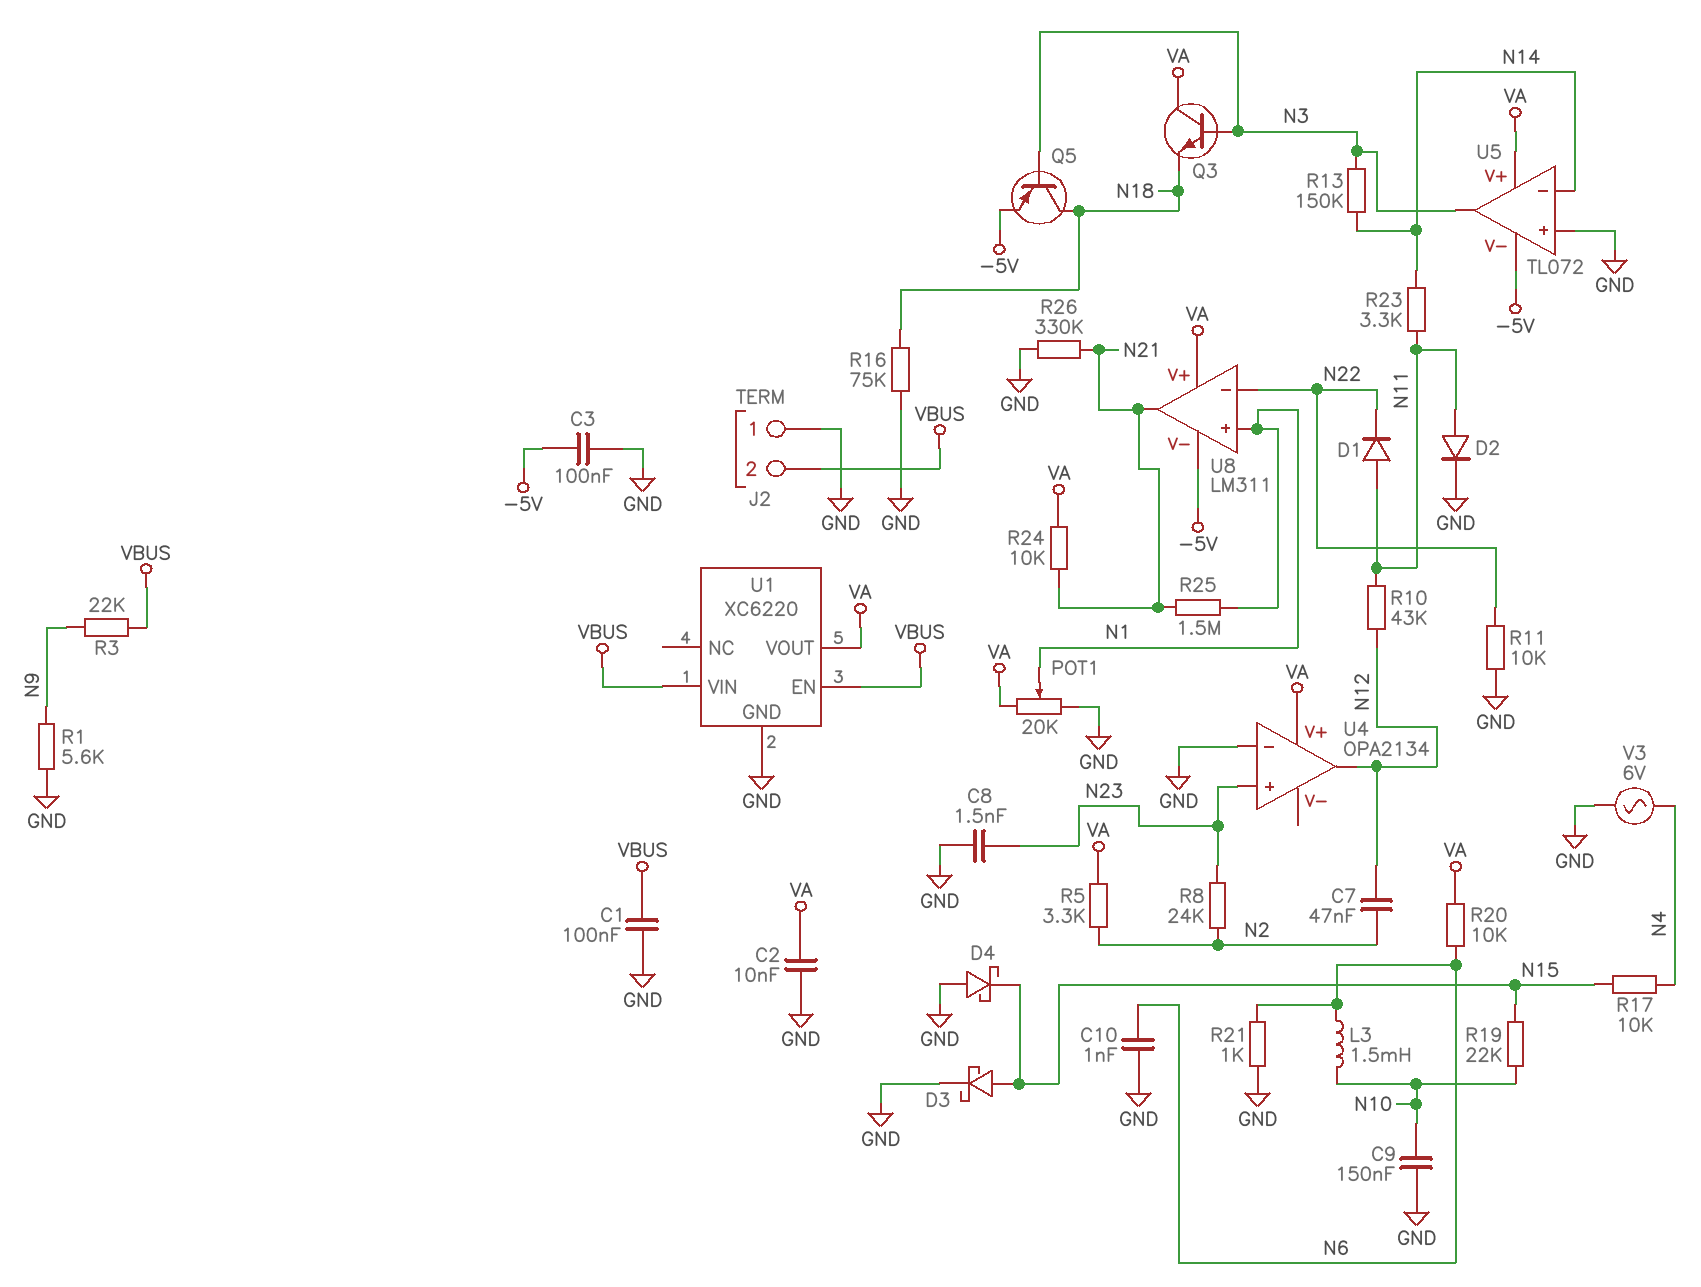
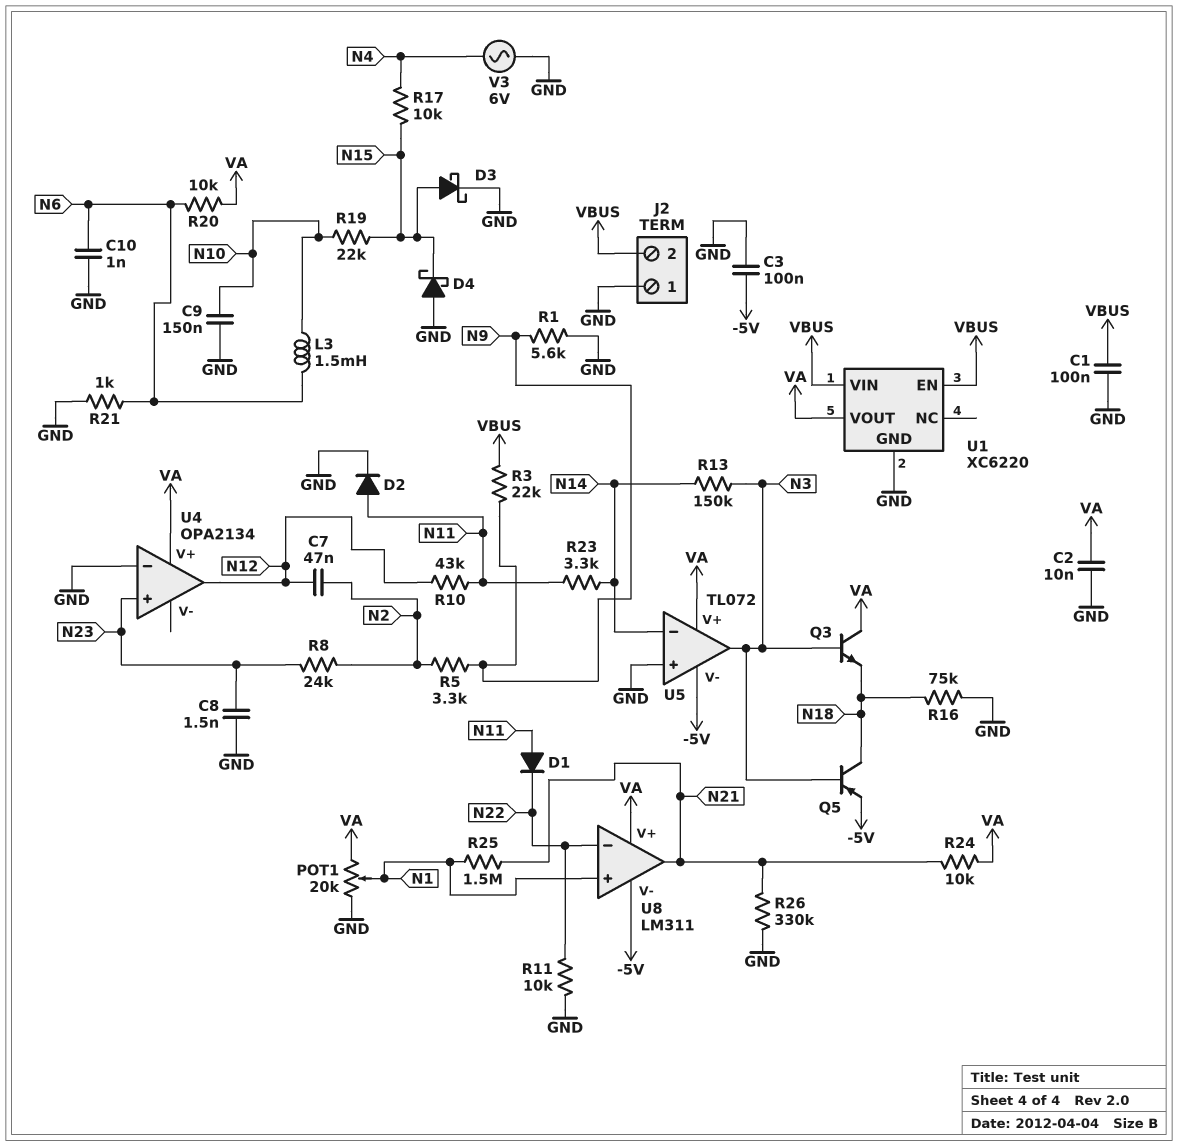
R5: 3.3k (N2, VA) -> 3.3k (N2, N9)

